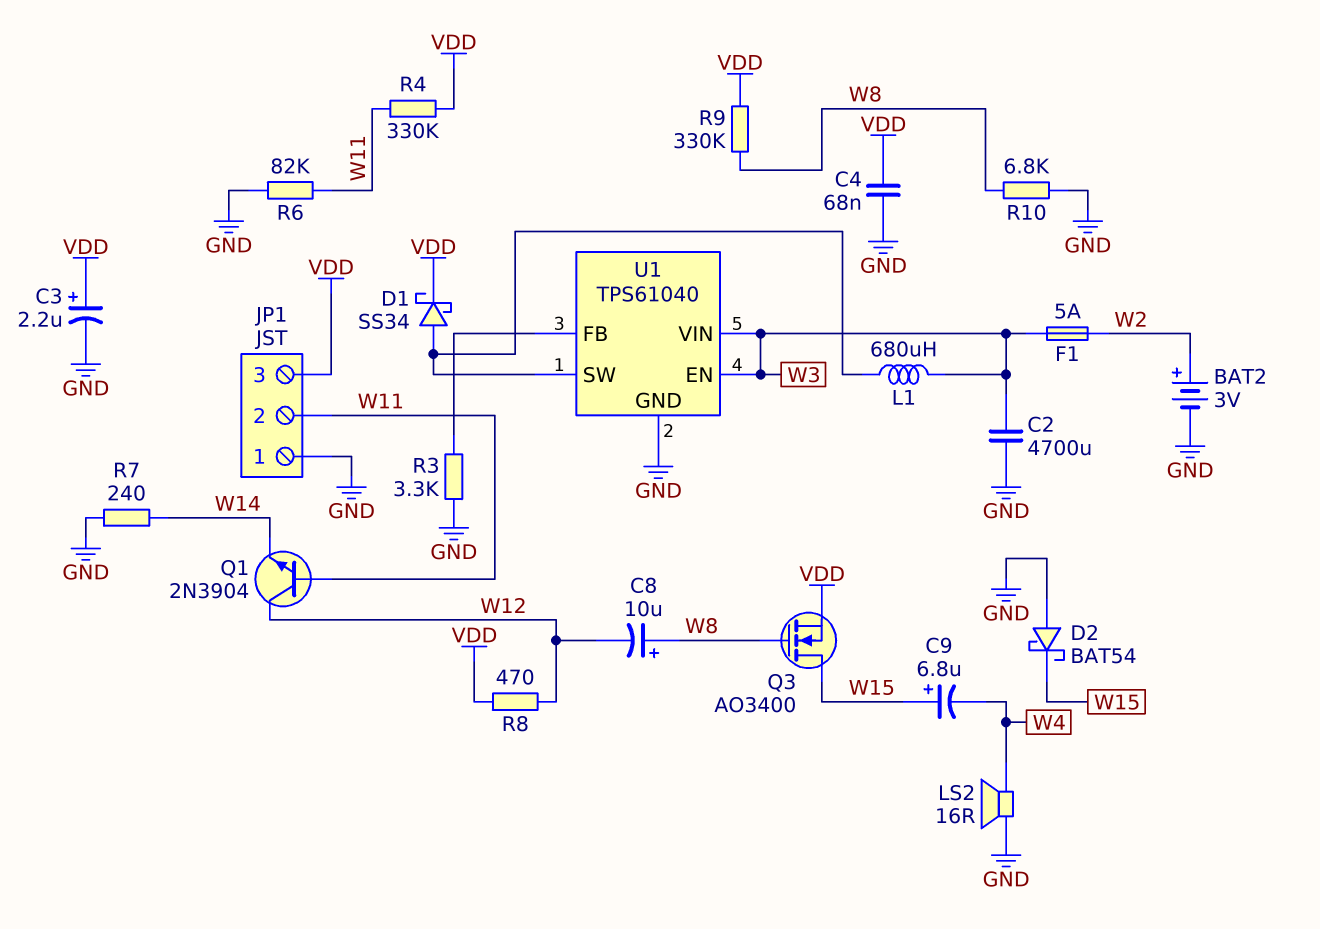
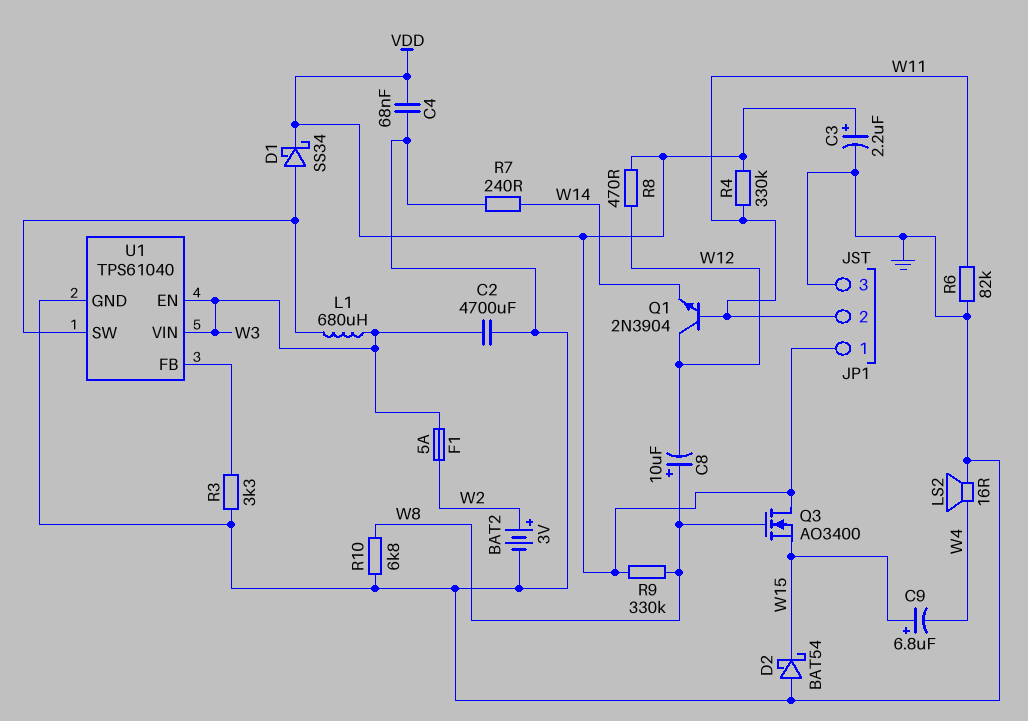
JP1 pin 1: GND -> VDD
JP1 pin 3: VDD -> GND
Q3: NMOS AO3400 (G W8, D W15, S VDD) -> NMOS AO3400 (G W8, D VDD, S W15)

